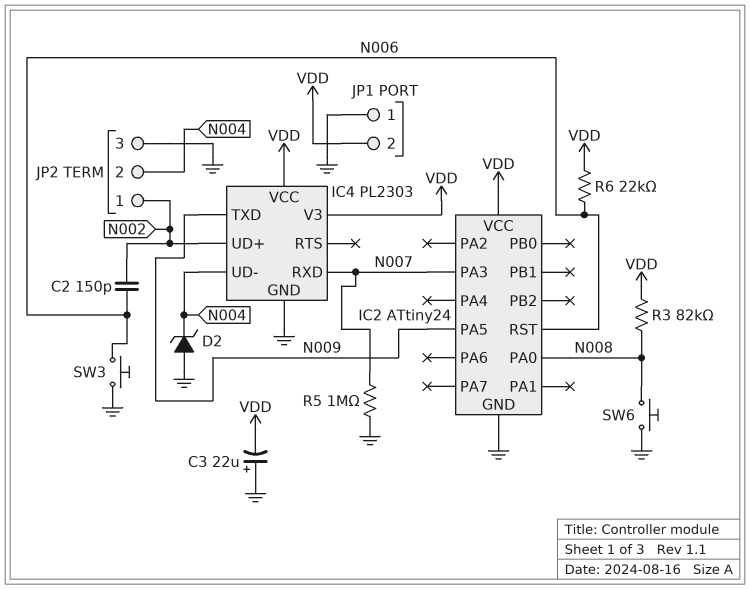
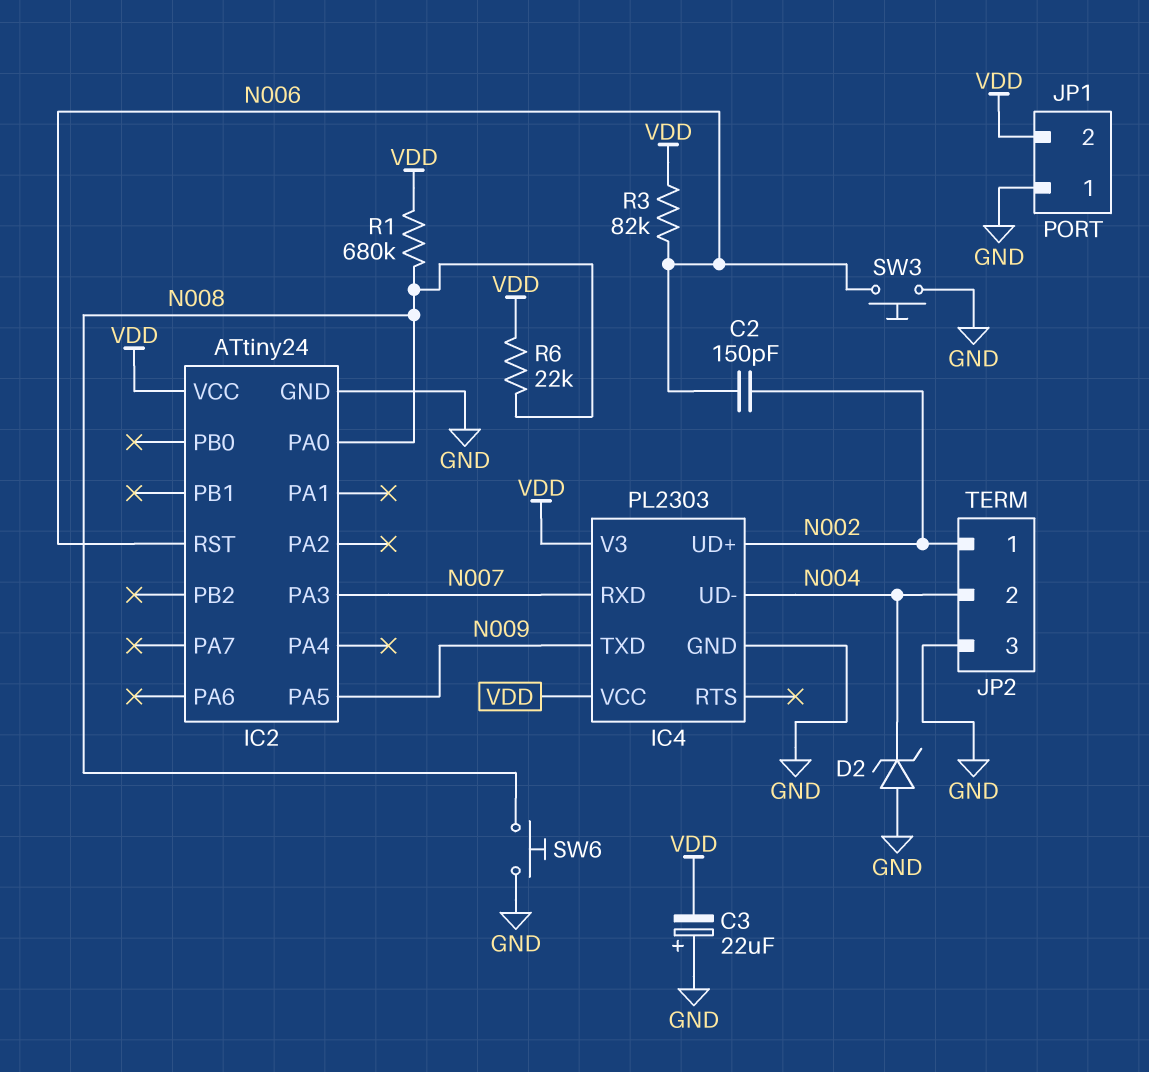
R1: none -> 680k (N008, VDD)
R3: 82k (N008, VDD) -> 82k (N006, VDD)
R5: 1M (GND, N007) -> none
R6: 22k (N006, VDD) -> 22k (N008, VDD)

